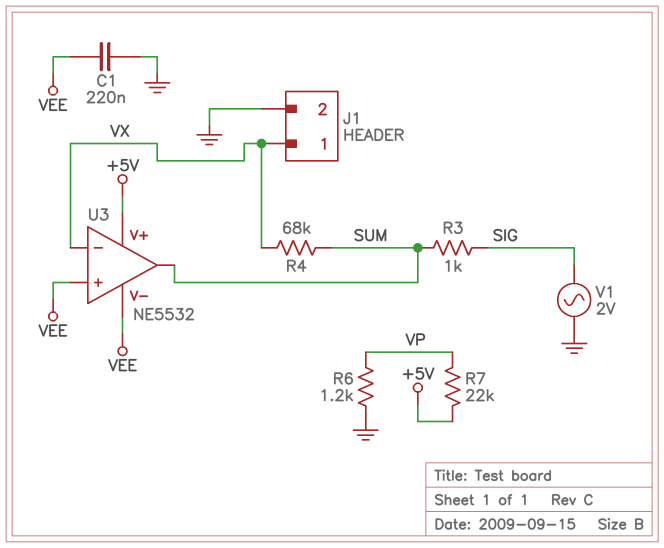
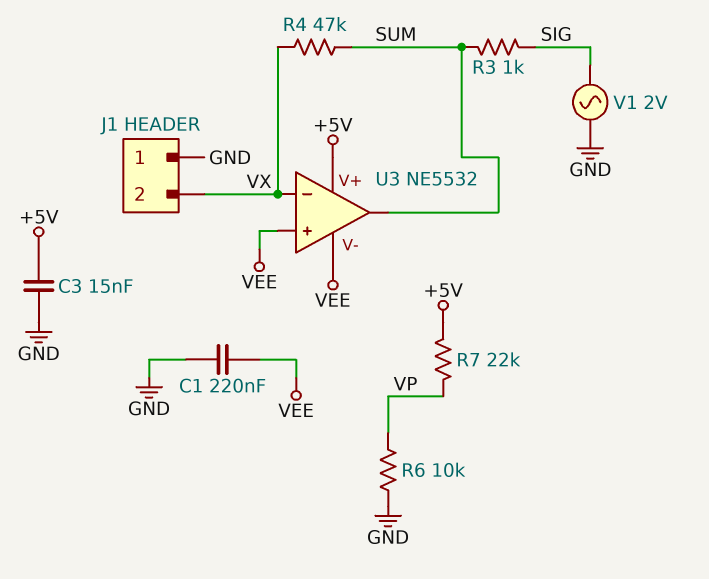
C3: none -> 15nF (+5V, GND)
J1 pin 1: VX -> GND
J1 pin 2: GND -> VX
R4: 68k (SUM, VX) -> 47k (SUM, VX)
R6: 1.2k (GND, VP) -> 10k (GND, VP)

